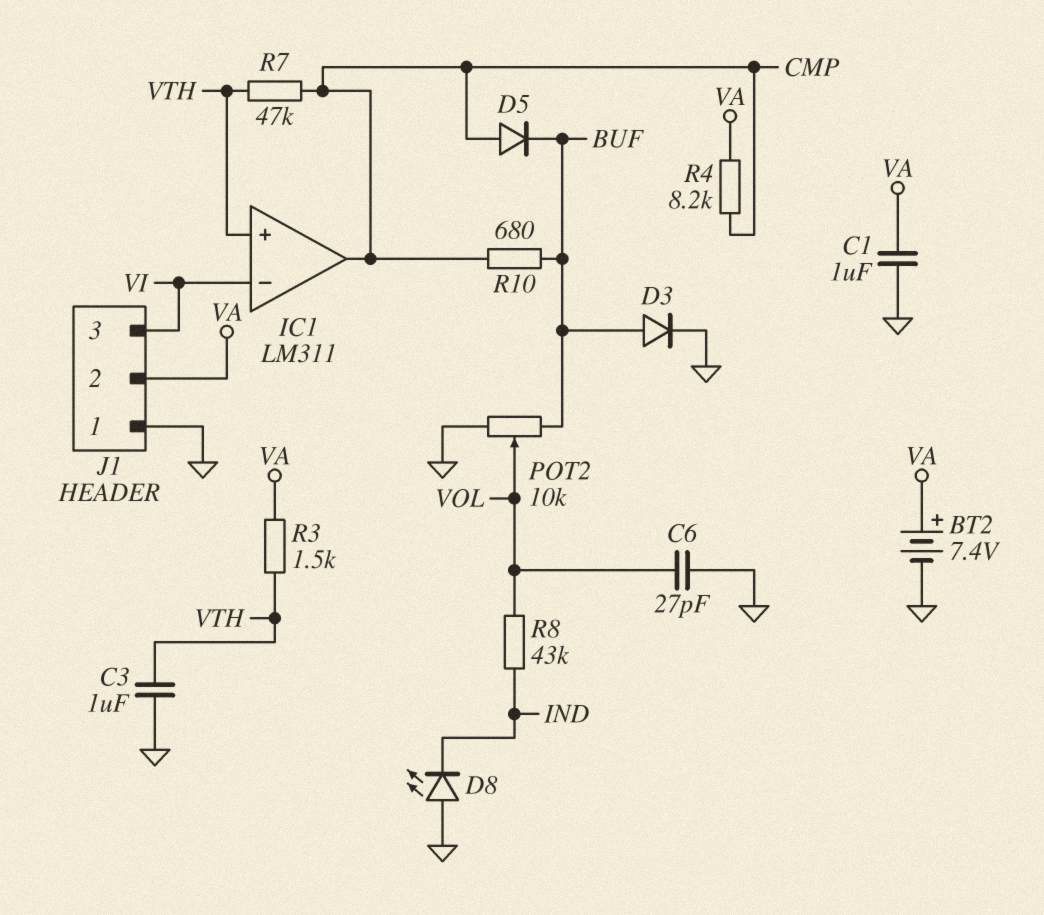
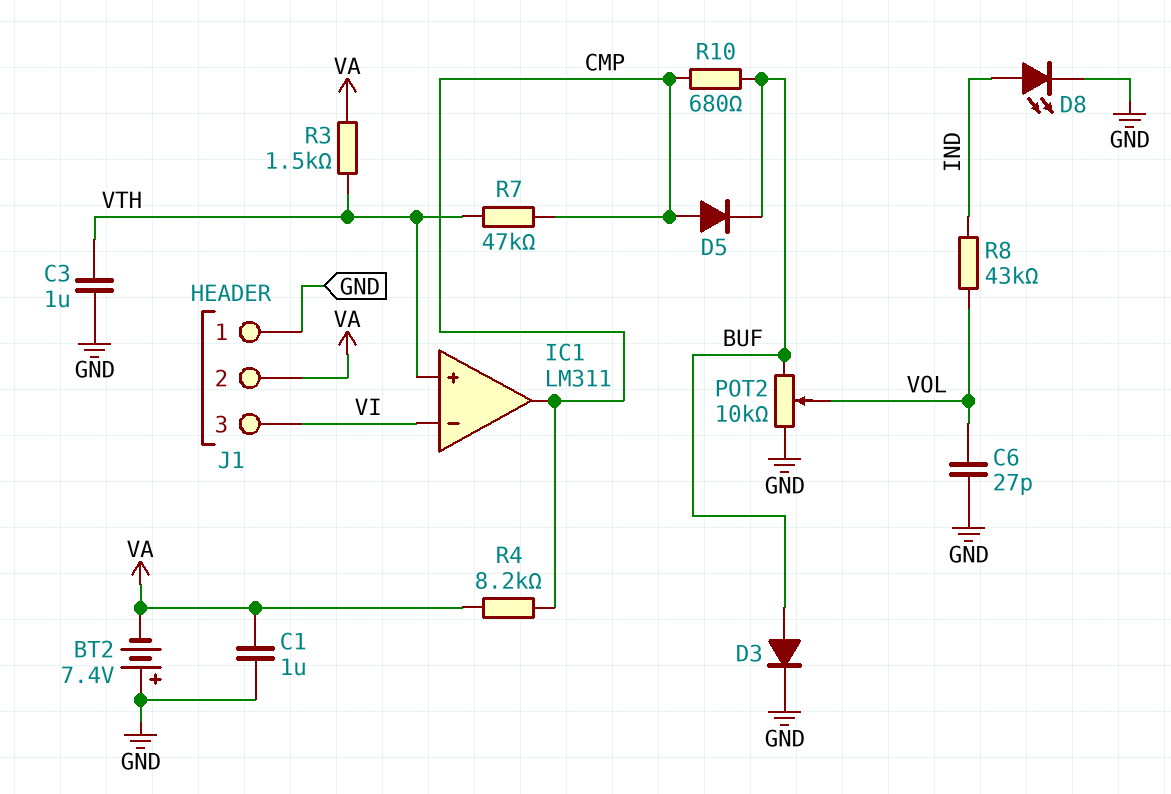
BT2: 7.4V (plus VA, minus GND) -> 7.4V (plus GND, minus VA)
D8: LED (A GND, K IND) -> LED (A IND, K GND)

